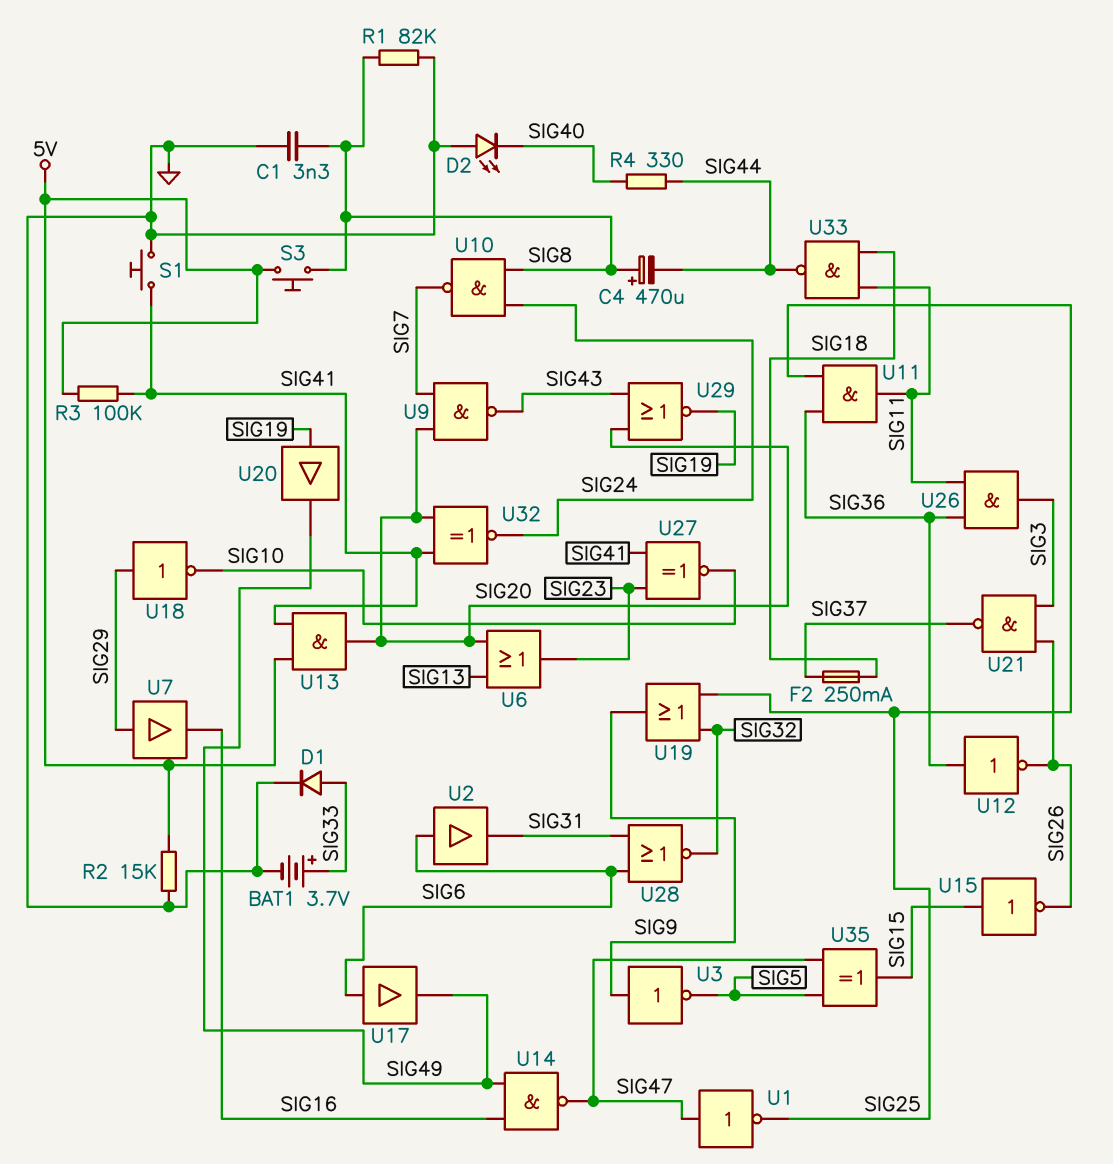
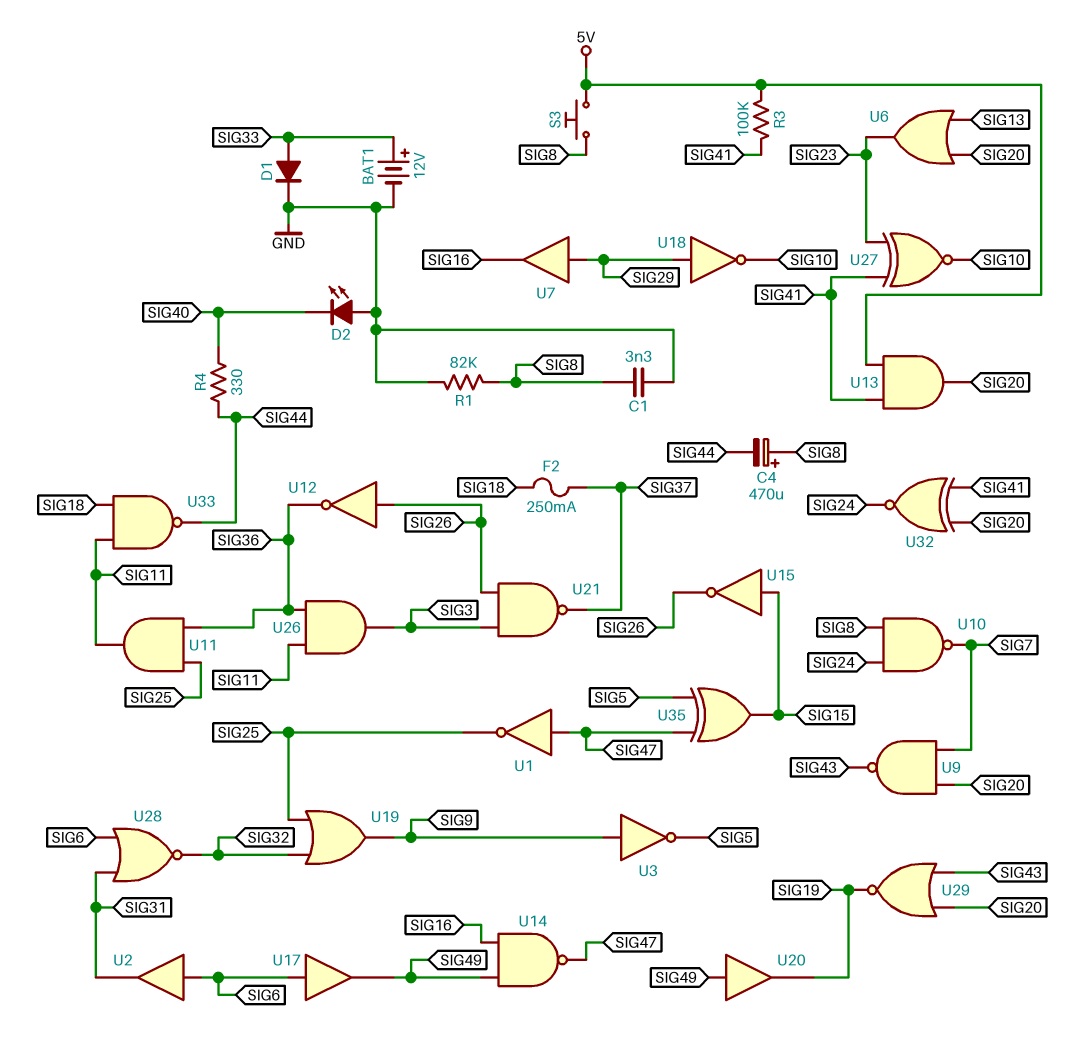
BAT1: 3.7V (plus SIG33, minus GND) -> 12V (plus SIG33, minus GND)
R2: 15k (5V, GND) -> none
S1: button (GND, SIG41) -> none
U12: NOT (in SIG36, out SIG26) -> NOT (in SIG26, out SIG36)
U20: buffer (in SIG19, out SIG49) -> buffer (in SIG49, out SIG19)

